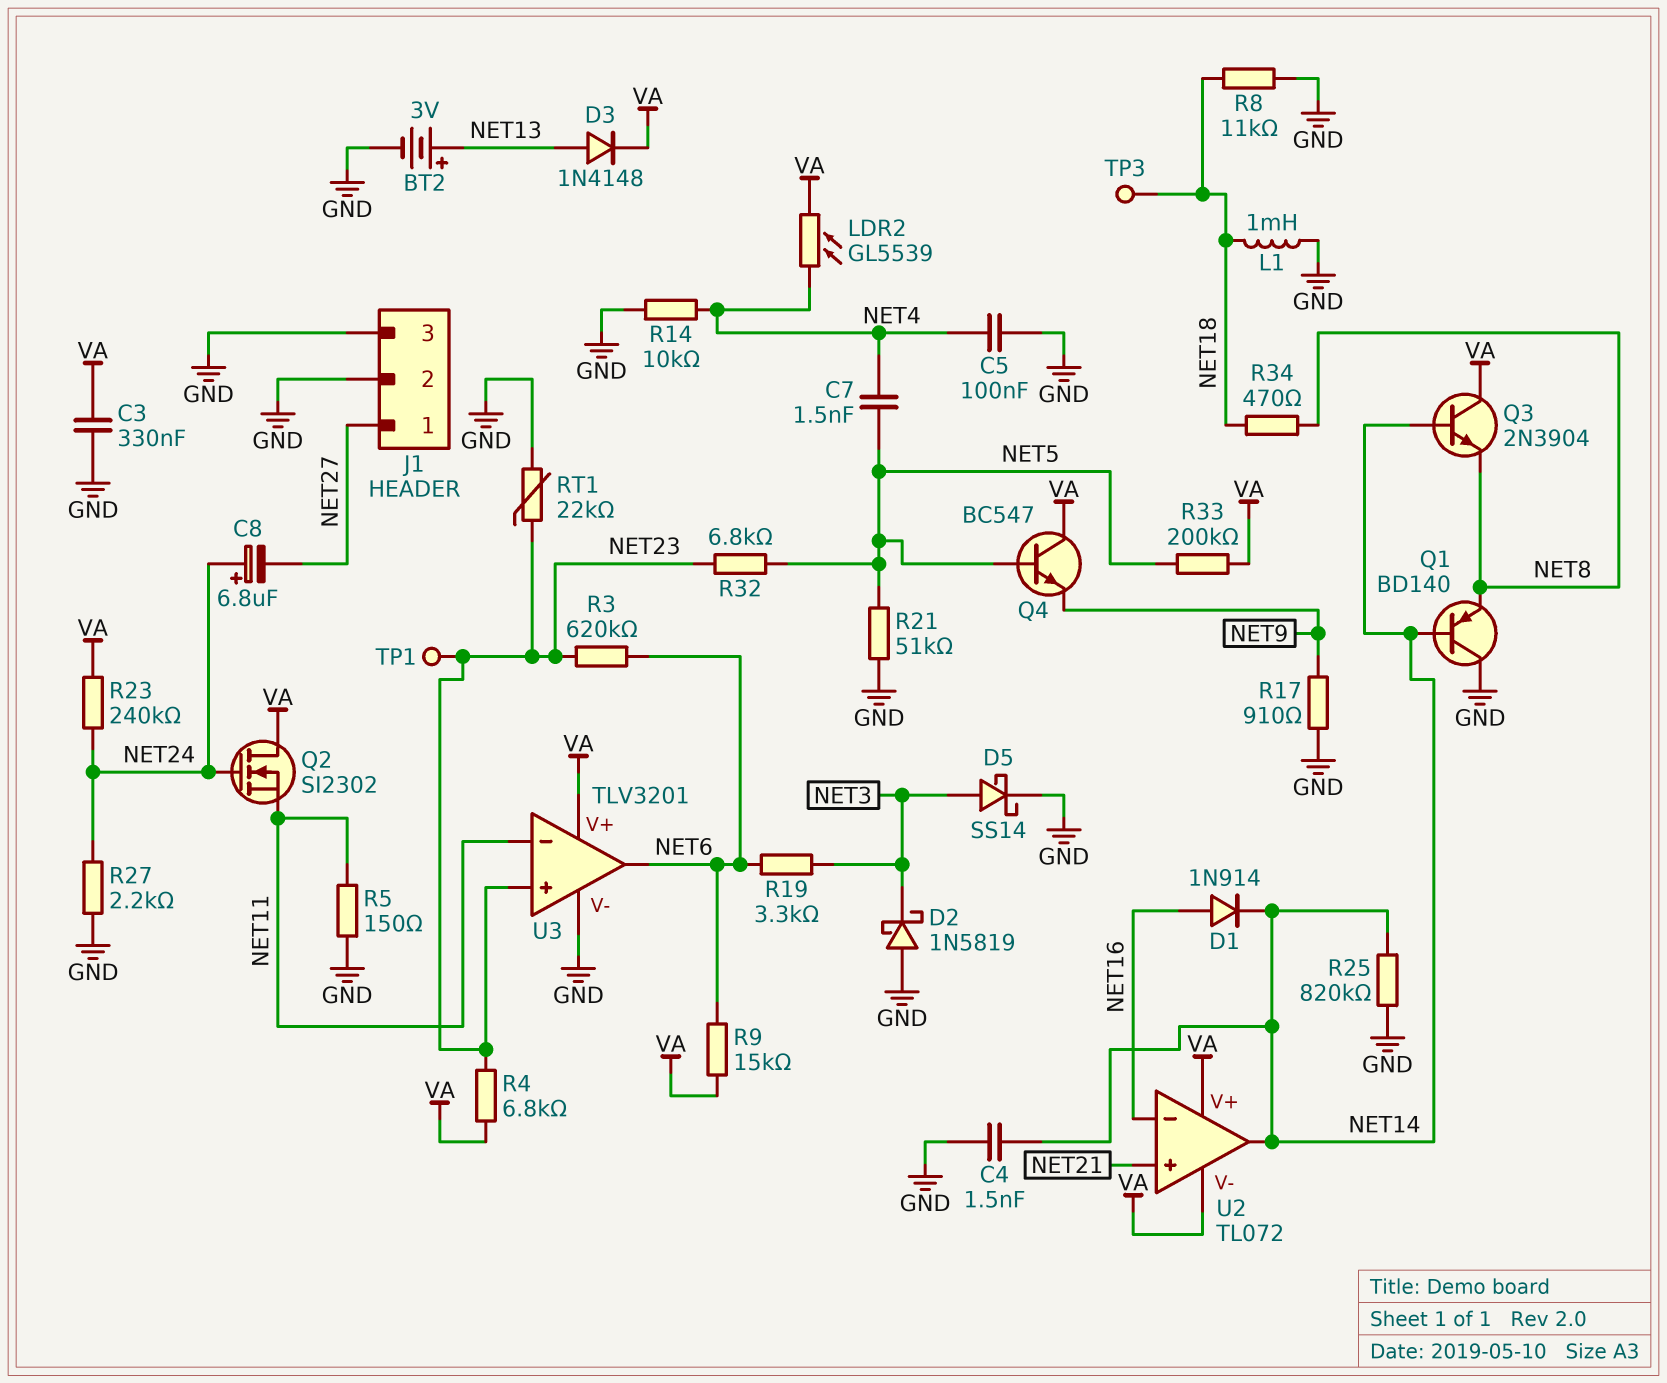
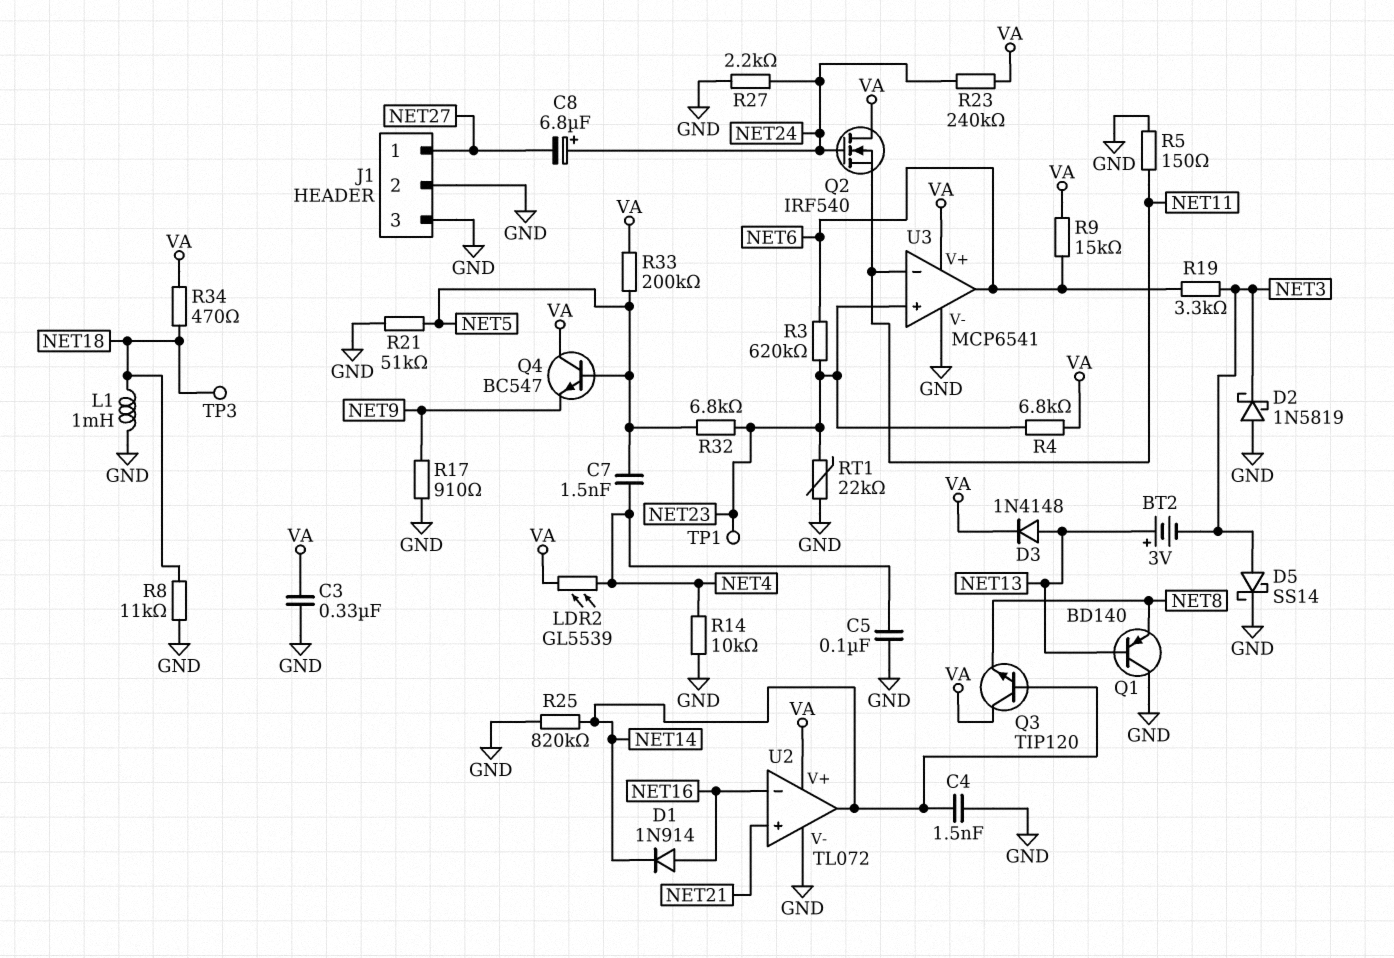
BT2: 3V (plus NET13, minus GND) -> 3V (plus NET13, minus NET3)
Q1: PNP BD140 (B NET14, C GND, E NET8) -> PNP BD140 (B NET13, C GND, E NET8)
Q2: NMOS SI2302 (G NET24, D VA, S NET11) -> NMOS IRF540 (G NET24, D VA, S NET11)
Q3: NPN 2N3904 (B NET14, C VA, E NET8) -> NPN TIP120 (B NET14, C VA, E NET8)
R34: 470 (NET8, NET18) -> 470 (NET18, VA)
U2 pin V-: VA -> GND
U3: TLV3201 -> MCP6541

